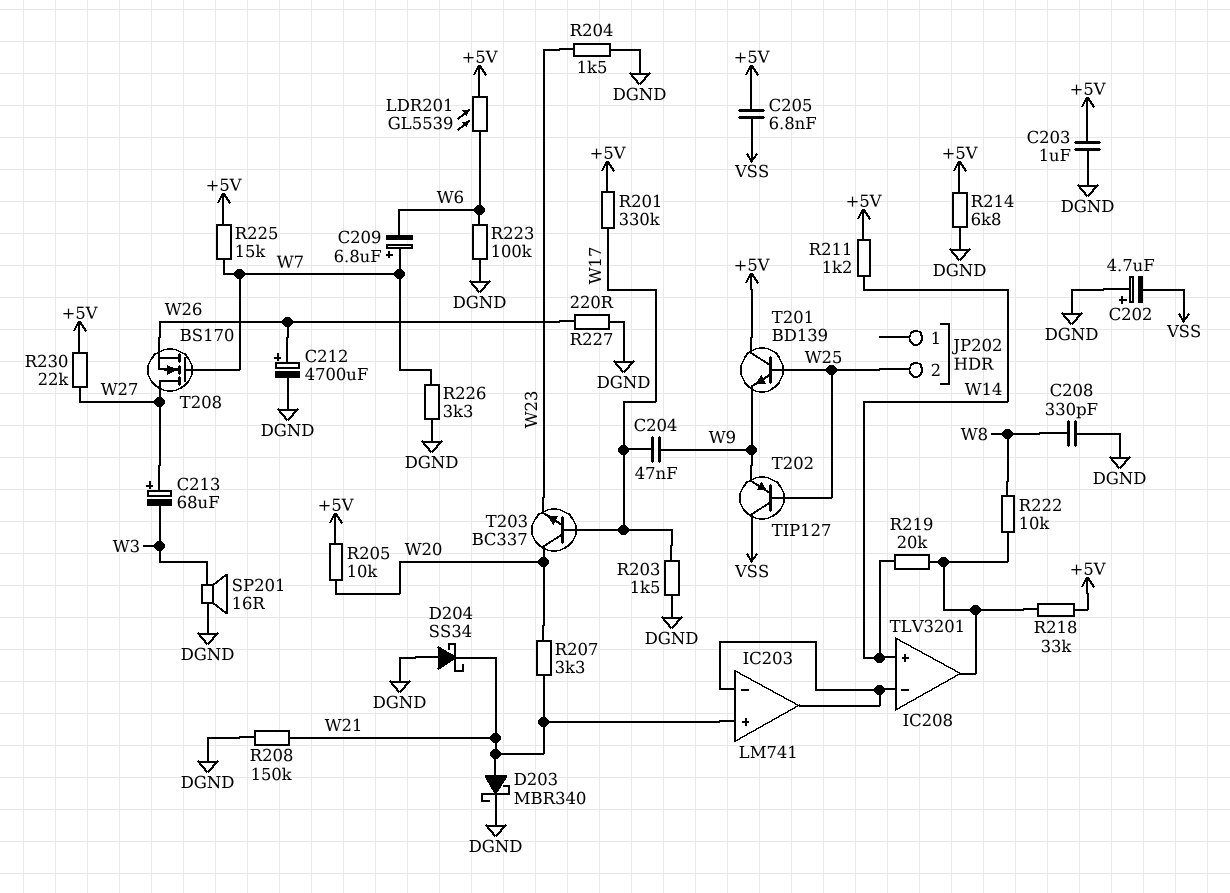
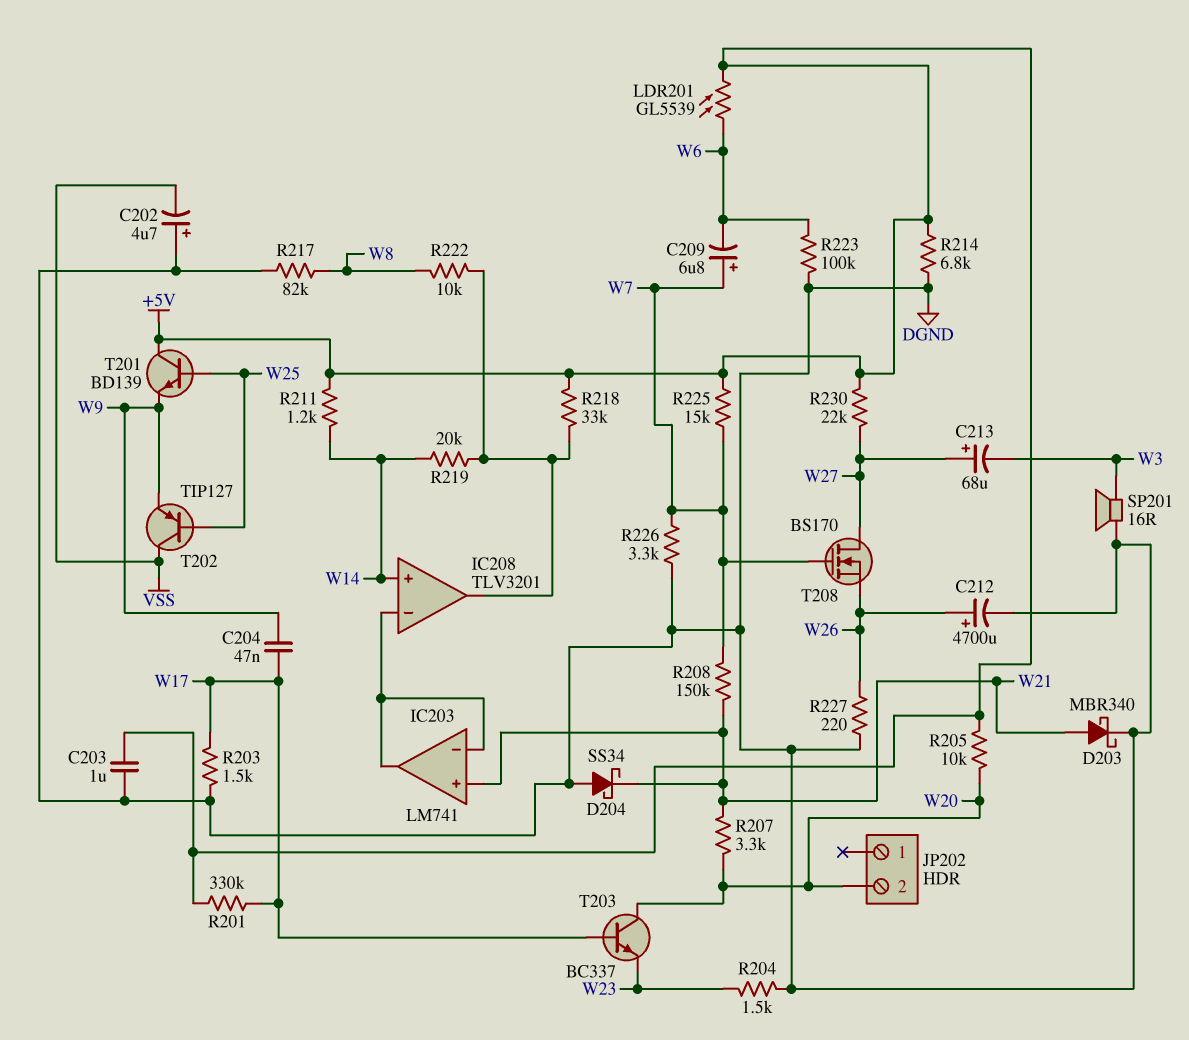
C205: 6.8nF (+5V, VSS) -> none
C208: 330pF (DGND, W8) -> none
JP202 pin 2: W25 -> W20
R208: 150k (DGND, W21) -> 150k (W7, W21)
R217: none -> 82k (DGND, W8)

